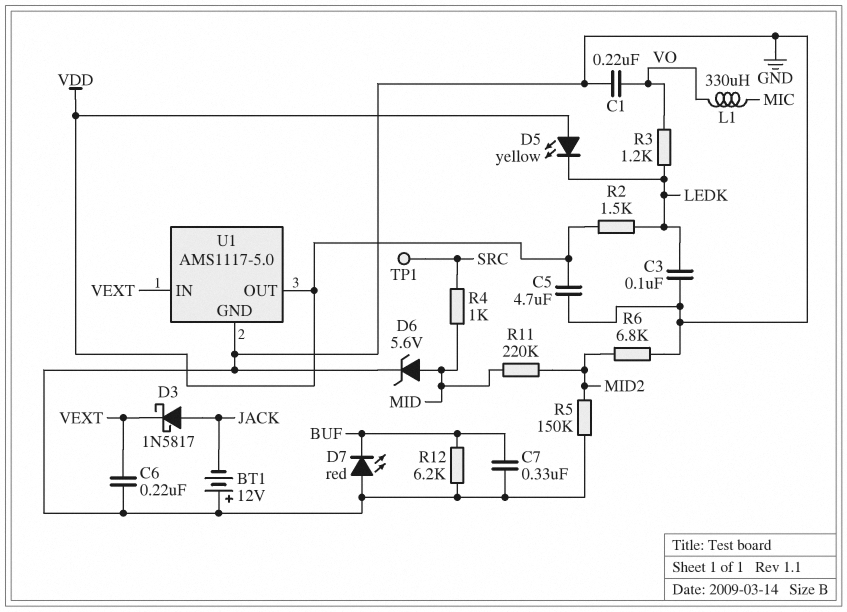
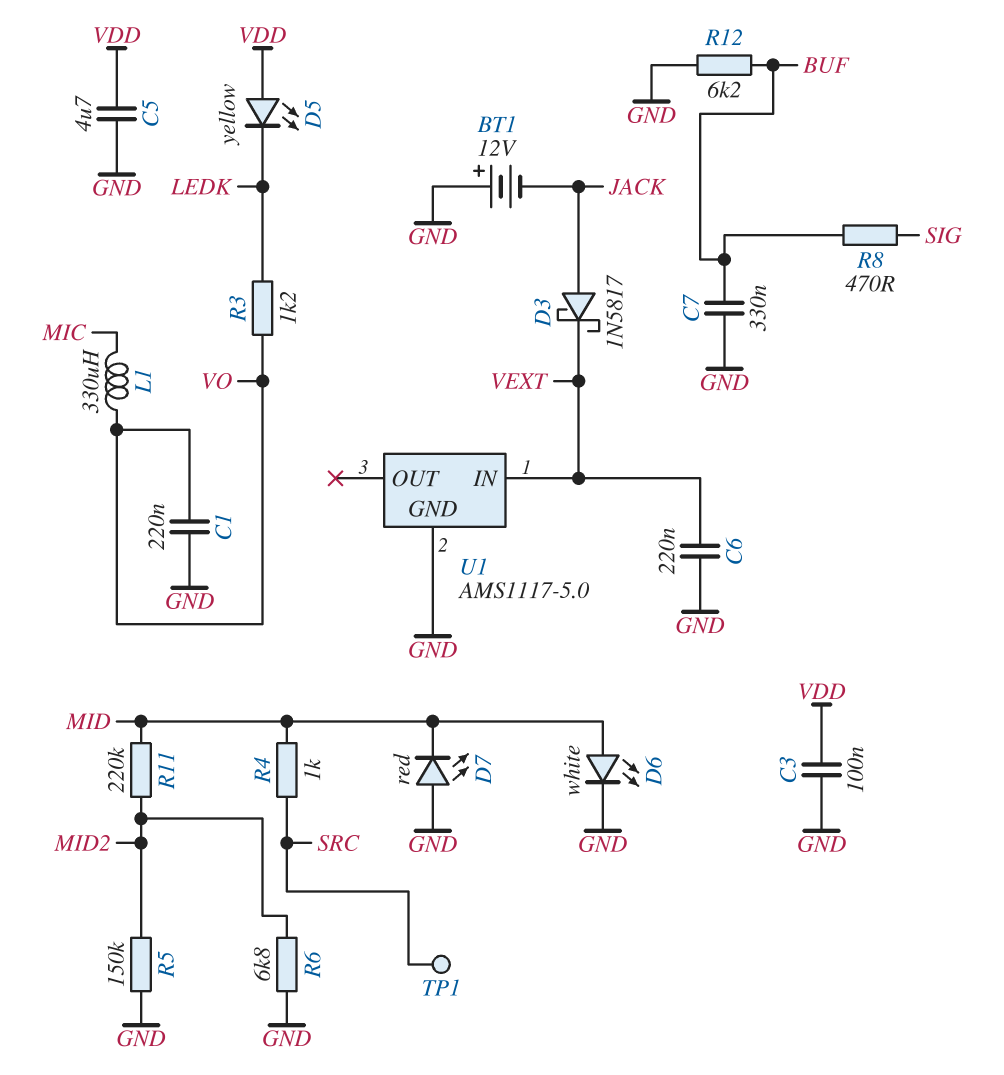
C3: 100nF (GND, LEDK) -> 100nF (GND, VDD)
D6: zener 5.6V (A MID, K GND) -> LED white (A MID, K GND)
D7: LED red (A GND, K BUF) -> LED red (A GND, K MID)
R2: 1.5k (LEDK, VDD) -> none
R8: none -> 470 (BUF, SIG)
U1 pin OUT: VDD -> none

